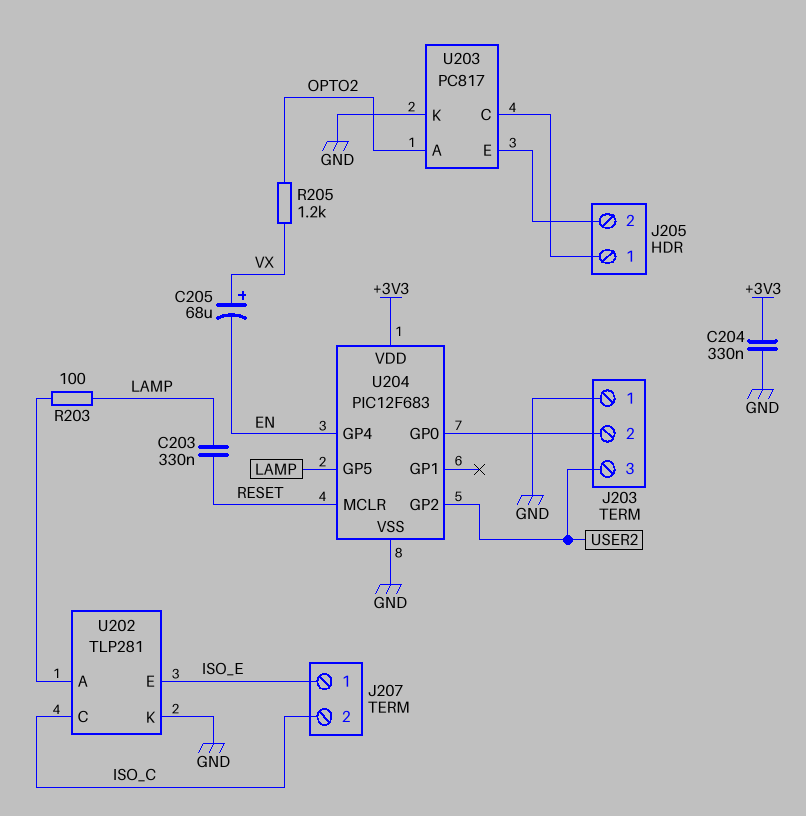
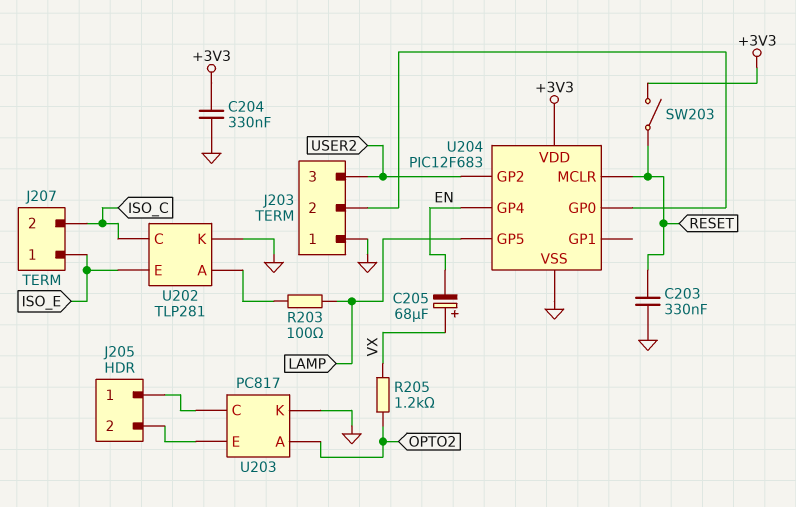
C203: 330nF (LAMP, RESET) -> 330nF (GND, RESET)
SW203: none -> switch (+3V3, RESET)

